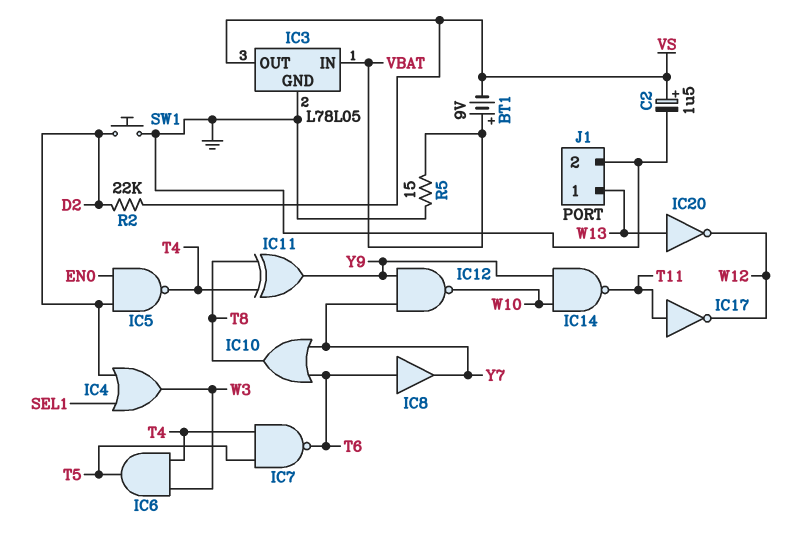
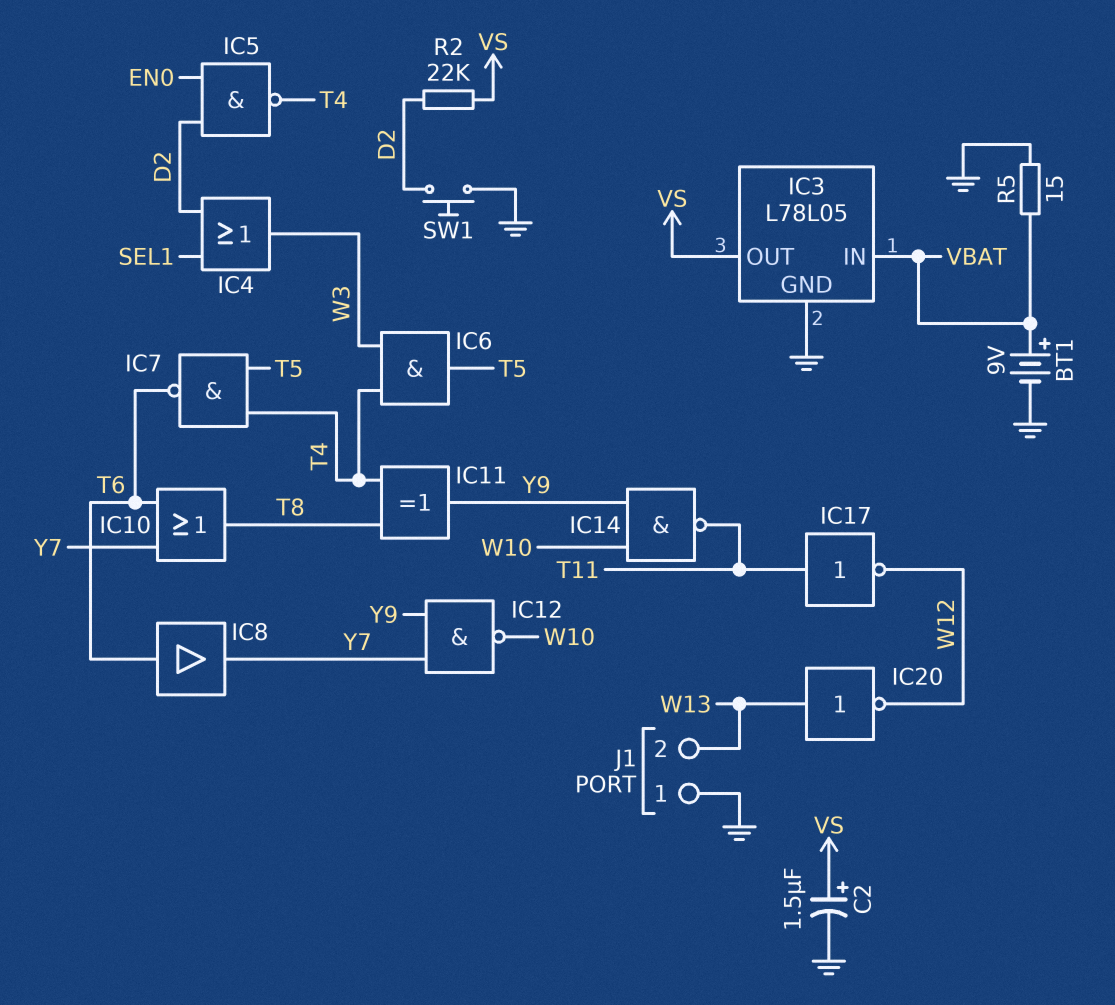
BT1: 9V (plus VBAT, minus VS) -> 9V (plus VBAT, minus GND)
J1 pin 1: W13 -> GND
J1 pin 2: GND -> W13

